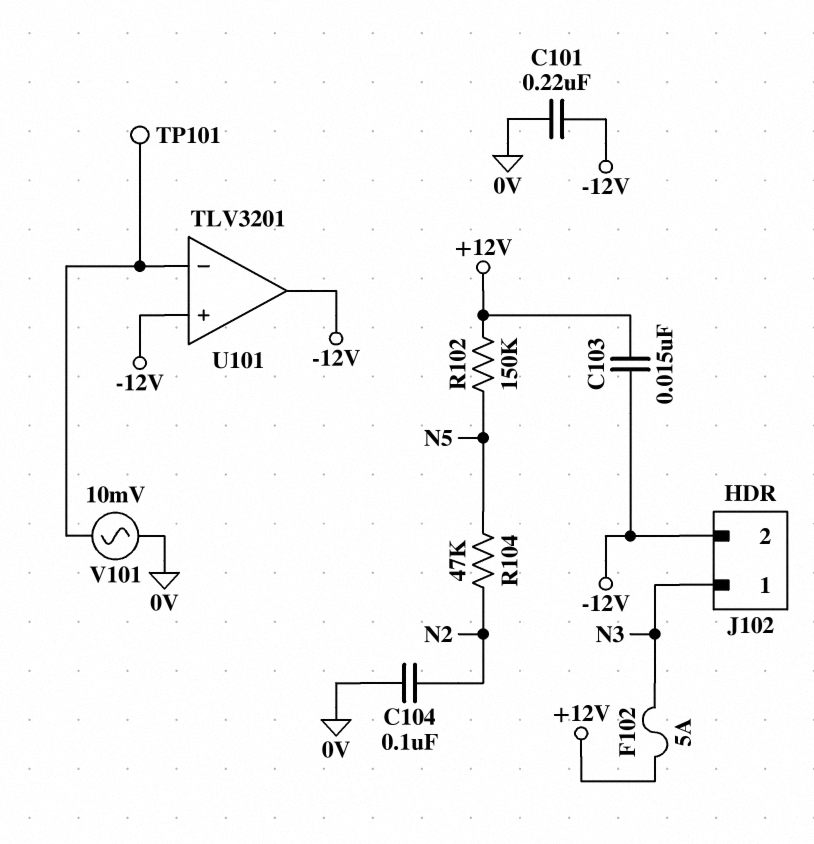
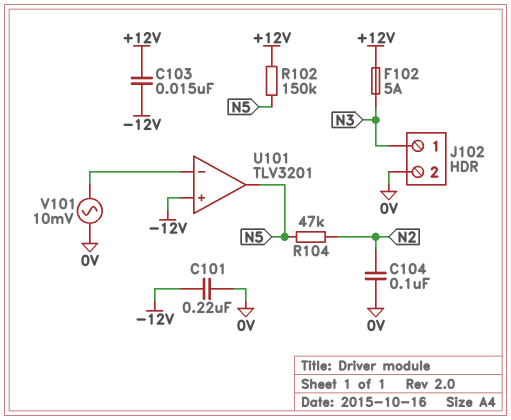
J102 pin 2: -12V -> 0V
TP101: test point (U101/in-) -> none
U101 pin out: -12V -> N5

